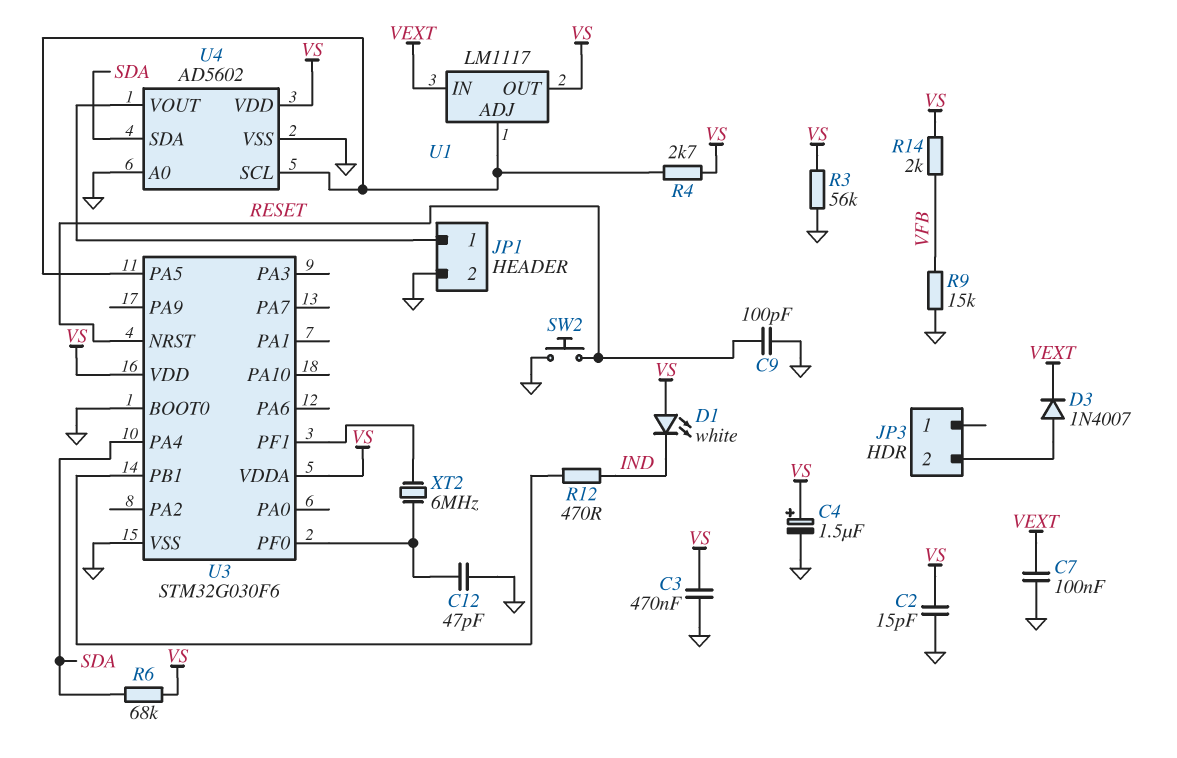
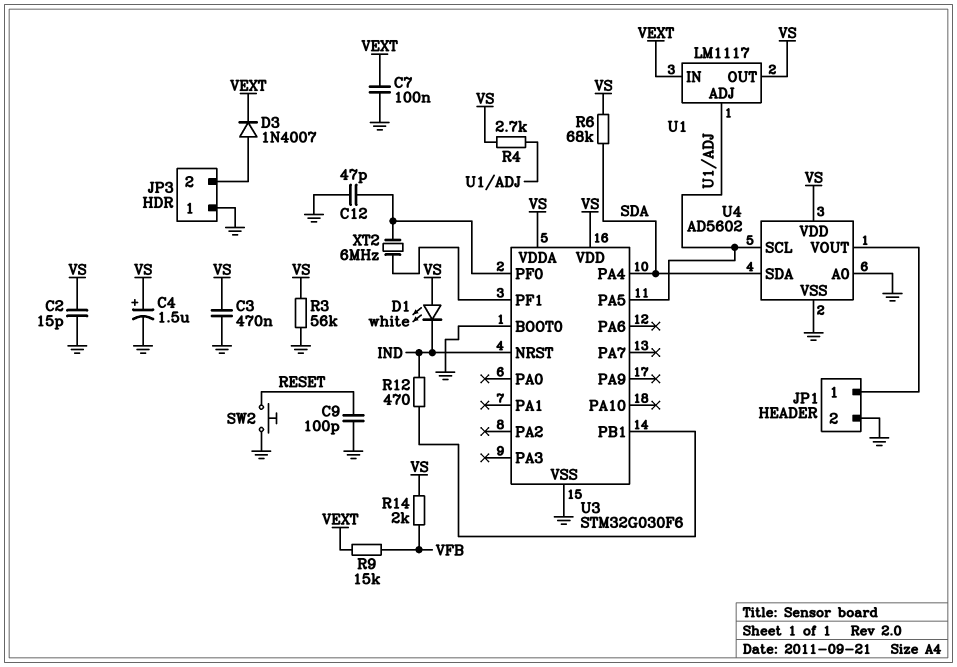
JP3 pin 1: none -> GND
R9: 15k (GND, VFB) -> 15k (VEXT, VFB)
U3 pin NRST: RESET -> IND

